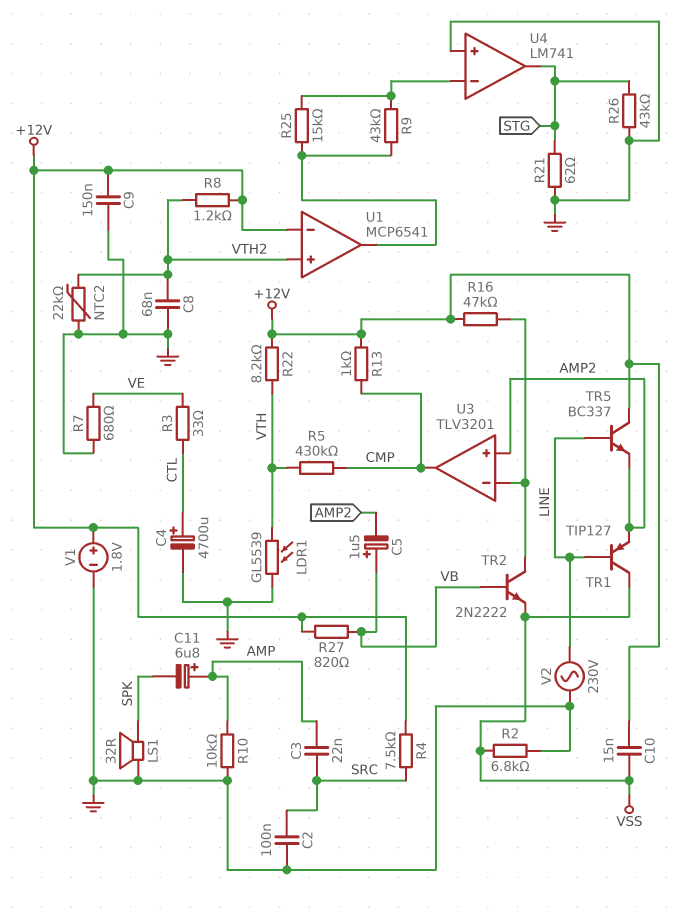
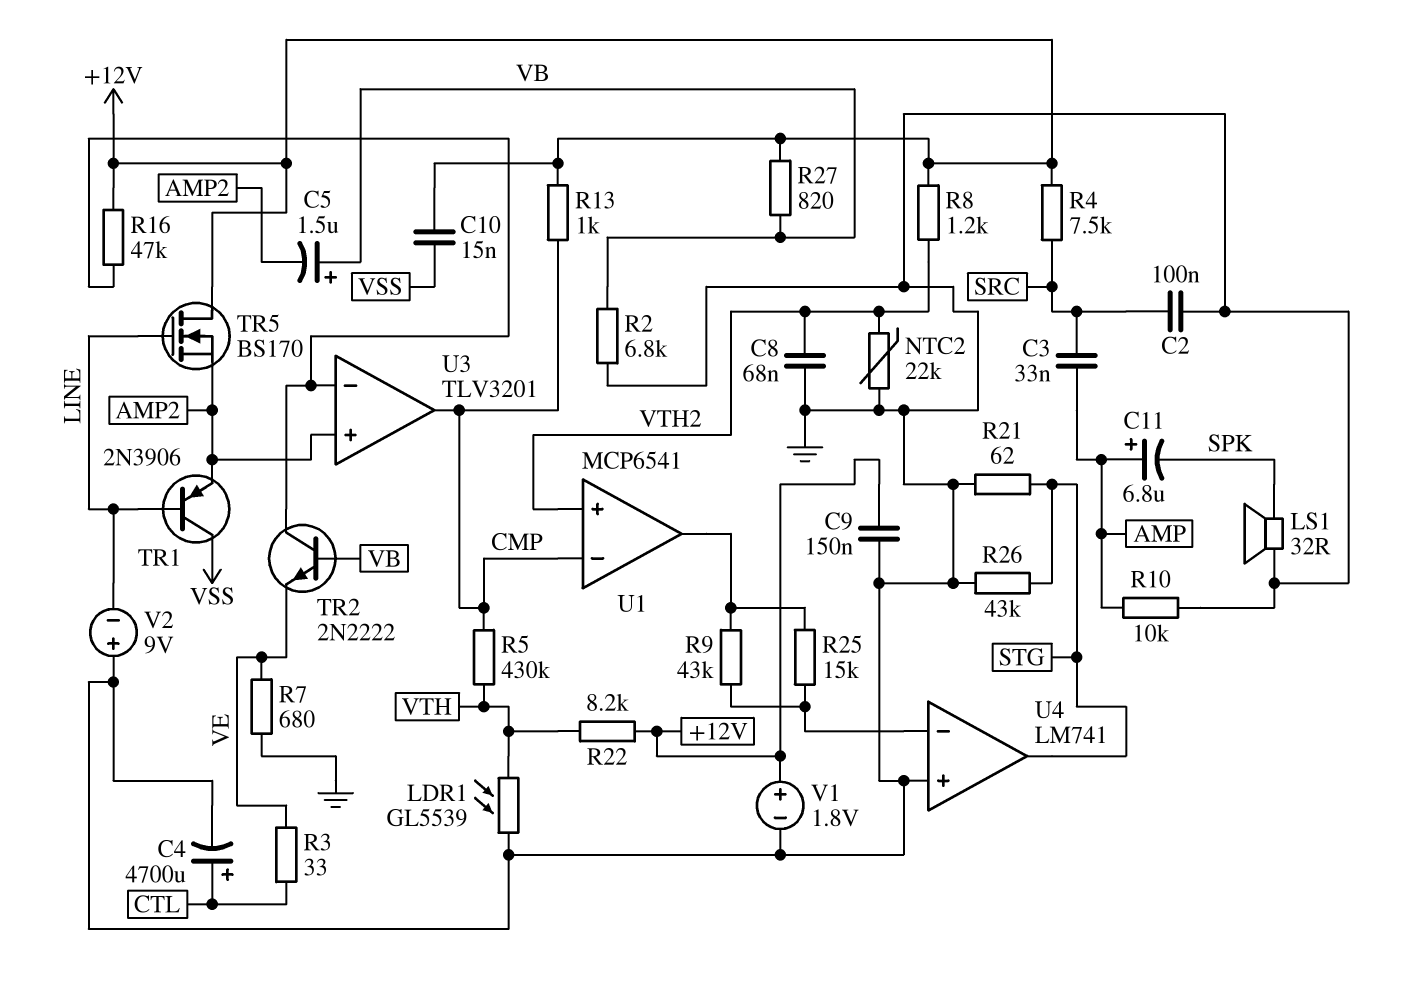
C3: 22nF (AMP, SRC) -> 33nF (AMP, SRC)
R2: 6.8k (GND, VSS) -> 6.8k (GND, VB)
TR1: PNP TIP127 (B LINE, C VSS, E AMP2) -> PNP 2N3906 (B LINE, C VSS, E AMP2)
TR2: NPN 2N2222 (B VB, C U3/in-, E VSS) -> NPN 2N2222 (B VB, C U3/in-, E VE)
TR5: NPN BC337 (B LINE, C +12V, E AMP2) -> NMOS BS170 (G LINE, D +12V, S AMP2)
U1 pin in-: +12V -> CMP
V2: AC 230V (GND, LINE) -> 9V (plus GND, minus LINE)

